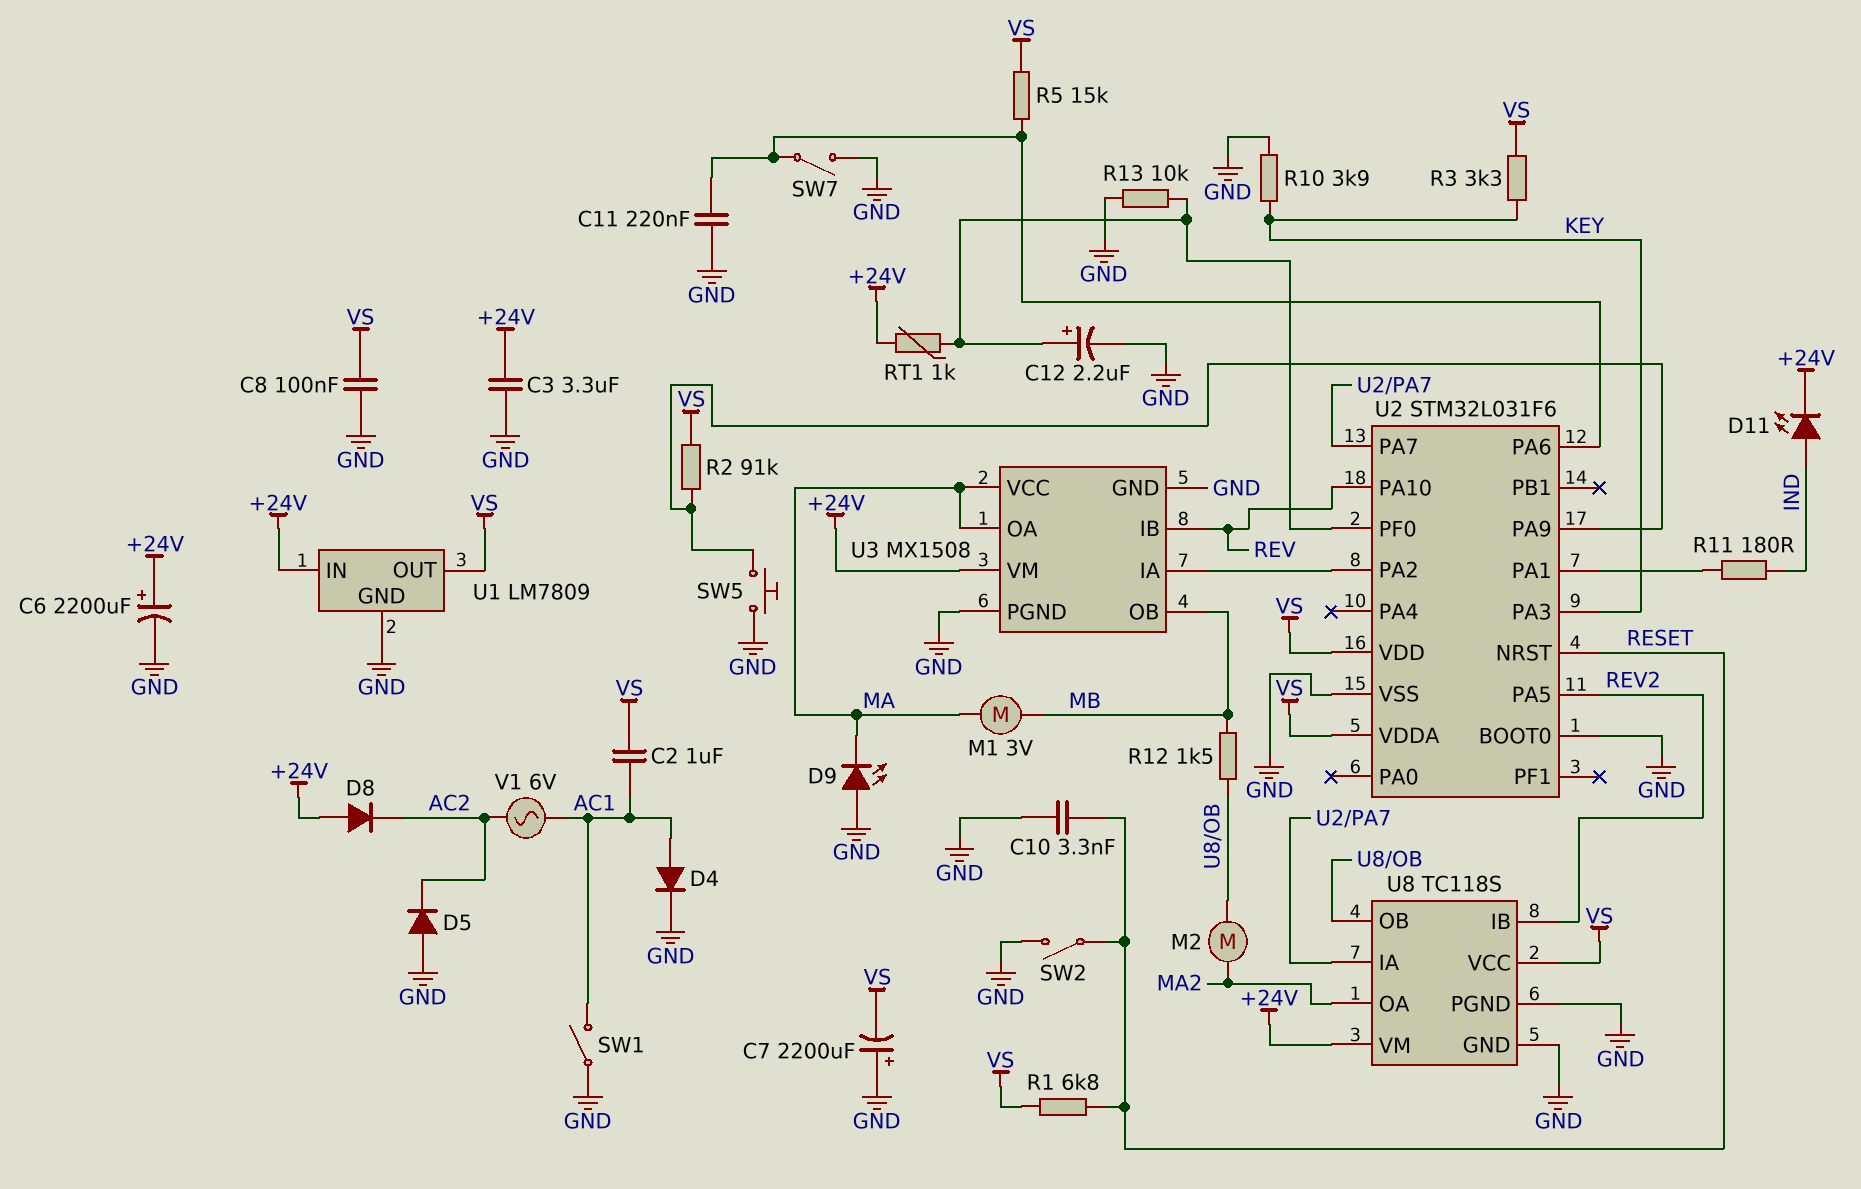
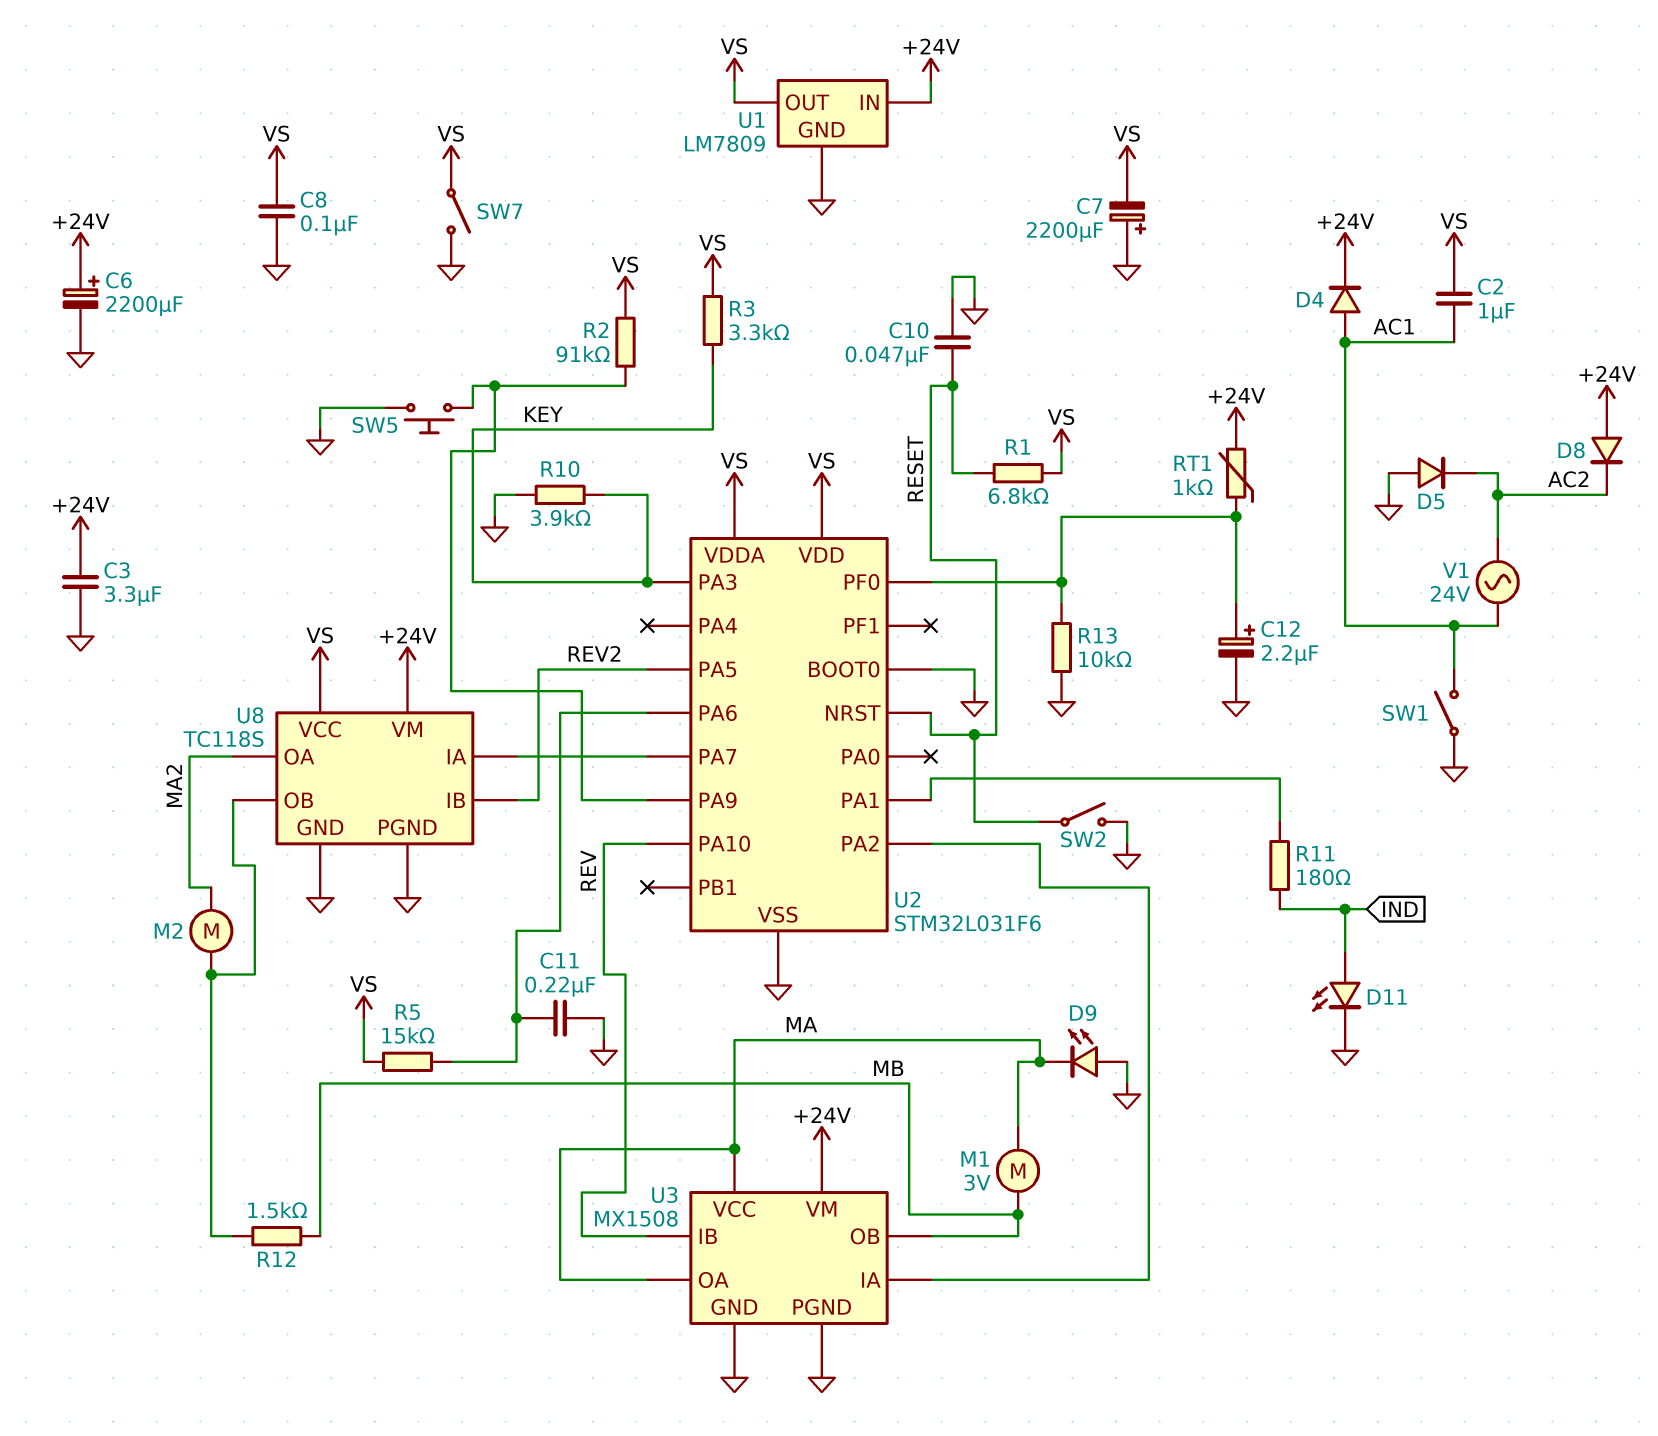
C10: 3.3nF (GND, RESET) -> 47nF (GND, RESET)
D4: diode (A AC1, K GND) -> diode (A AC1, K +24V)
D11: LED (A IND, K +24V) -> LED (A IND, K GND)
SW7: switch (GND, U2/PA6) -> switch (GND, VS)
V1: AC 6V (AC1, AC2) -> AC 24V (AC1, AC2)

